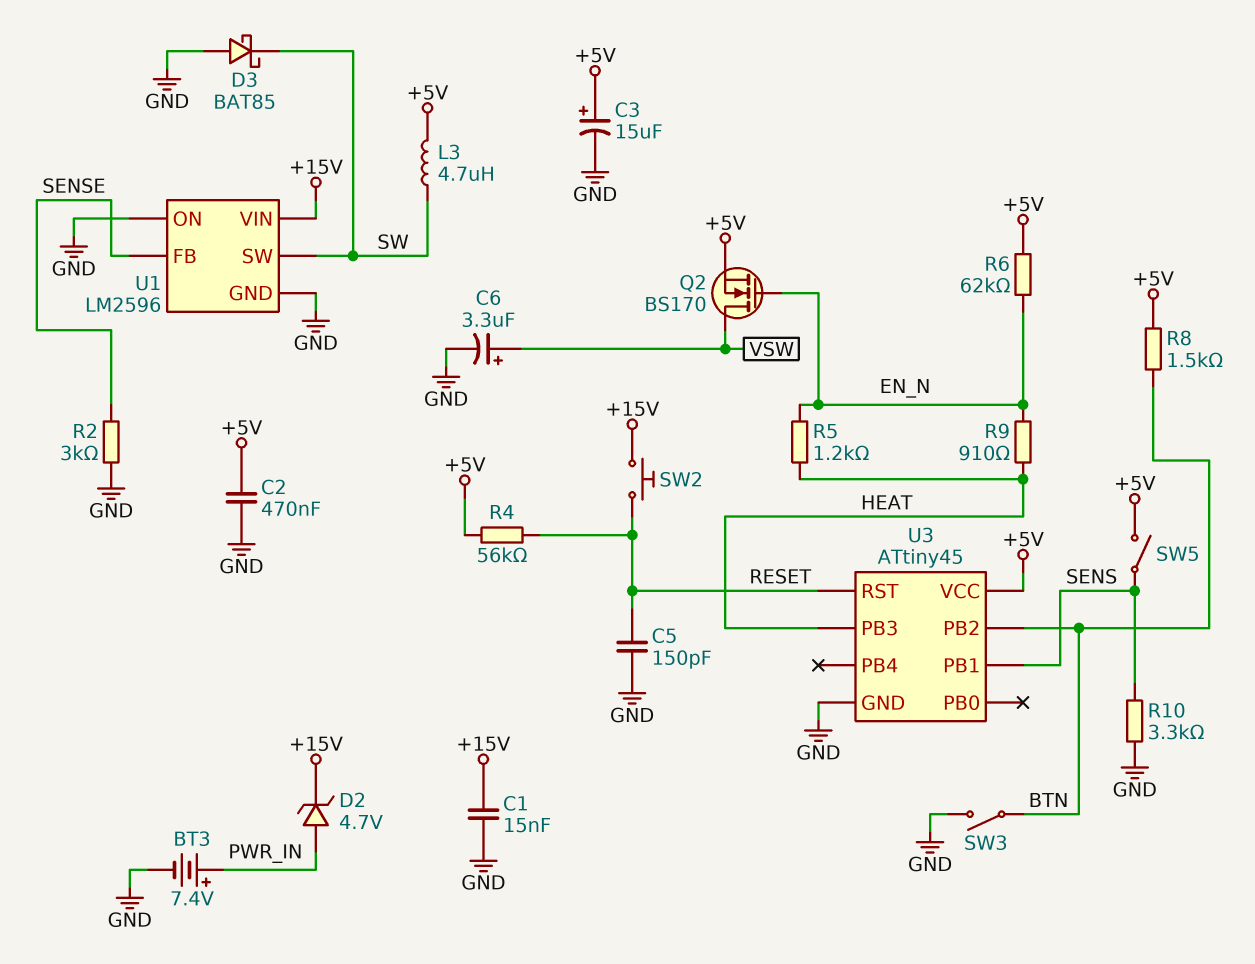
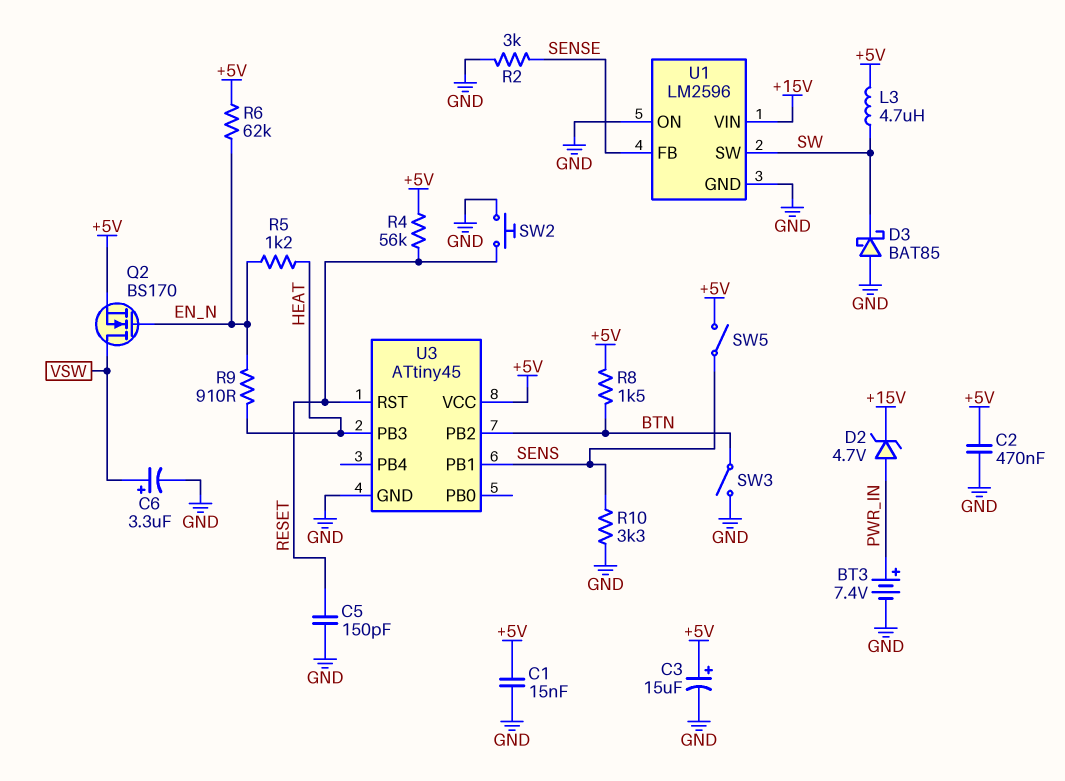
C1: 15nF (+15V, GND) -> 15nF (+5V, GND)
SW2: button (+15V, RESET) -> button (GND, RESET)

